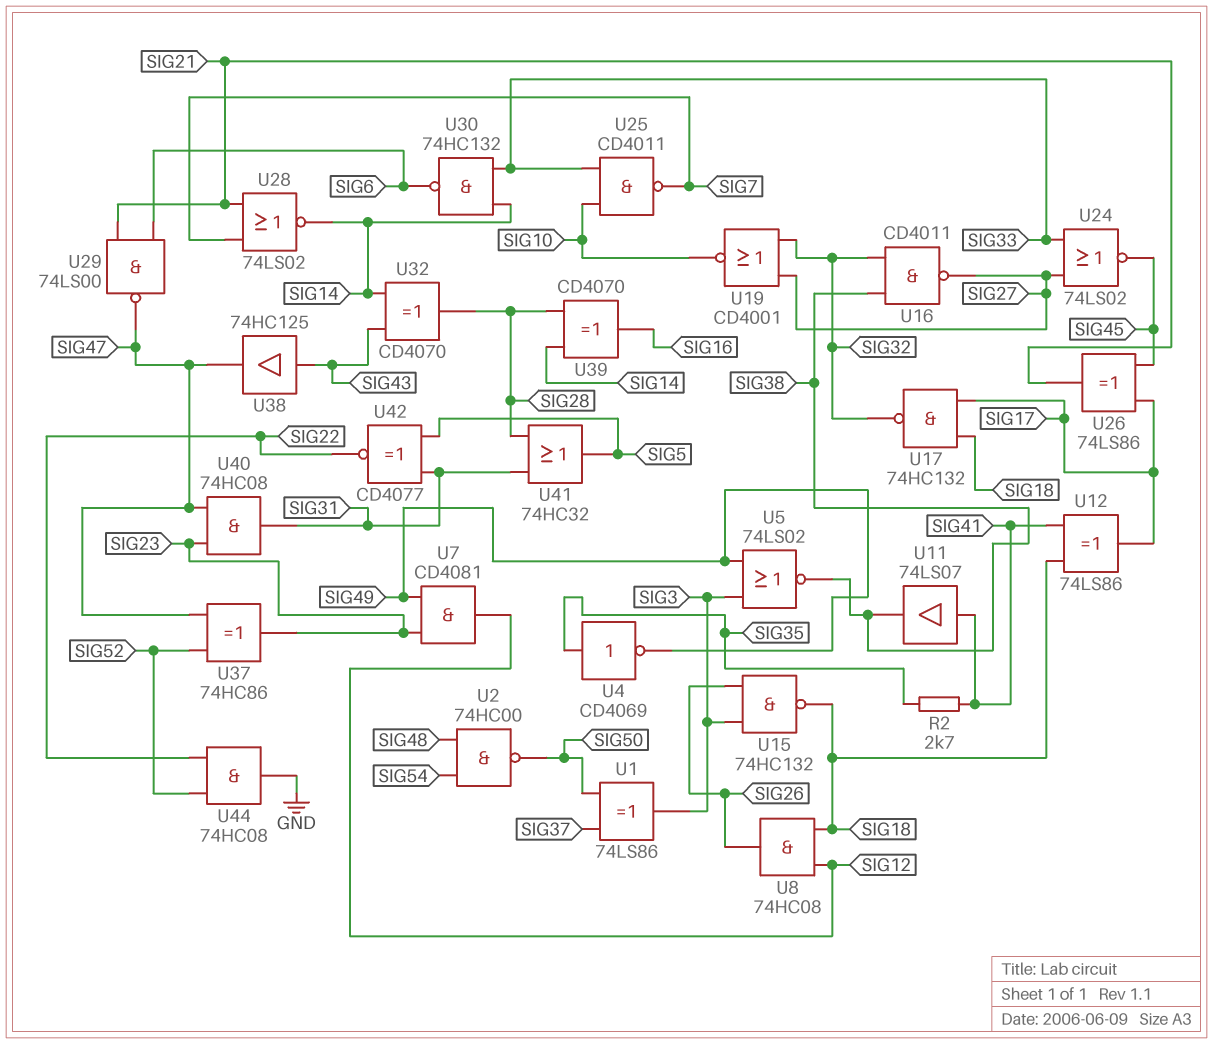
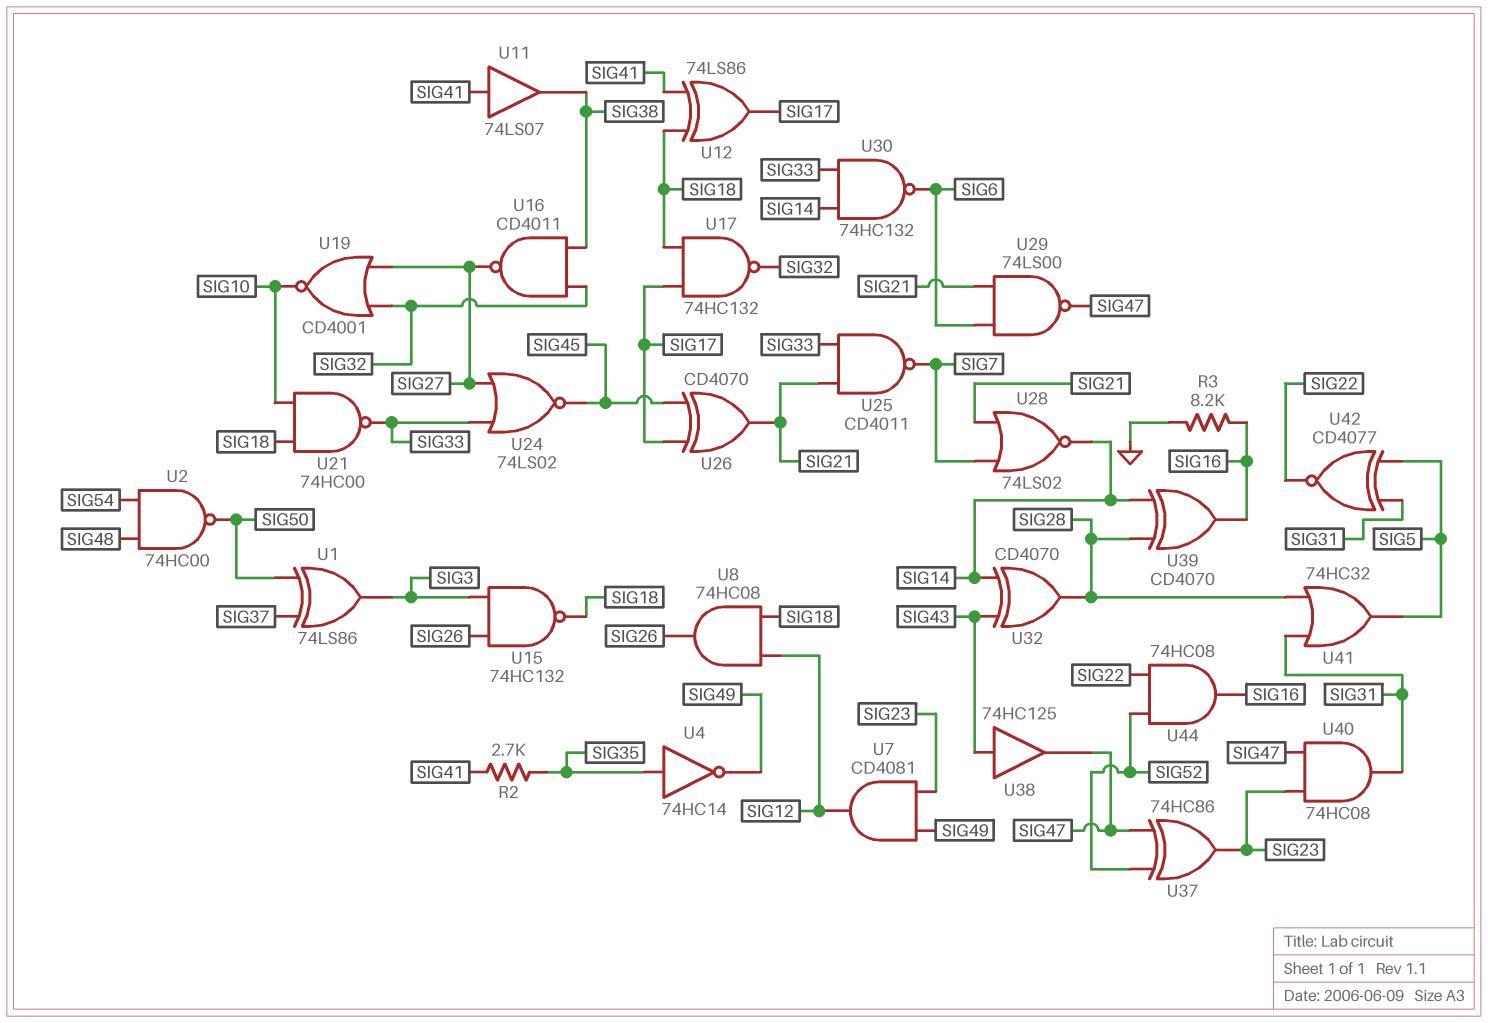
R3: none -> 8.2k (GND, SIG16)
U4: NOT CD4069 (in SIG35, out SIG49) -> NOT 74HC14 (in SIG35, out SIG49)
U5: NOR 74LS02 (in SIG3, in SIG49, out SIG38) -> none
U21: none -> NAND 74HC00 (in SIG10, in SIG18, out SIG33)
U25: NAND CD4011 (in SIG10, in SIG33, out SIG7) -> NAND CD4011 (in SIG21, in SIG33, out SIG7)
U26: XOR 74LS86 (in SIG17, in SIG45, out SIG21) -> XOR CD4070 (in SIG17, in SIG45, out SIG21)
U44: AND 74HC08 (in SIG22, in SIG52, out GND) -> AND 74HC08 (in SIG22, in SIG52, out SIG16)

